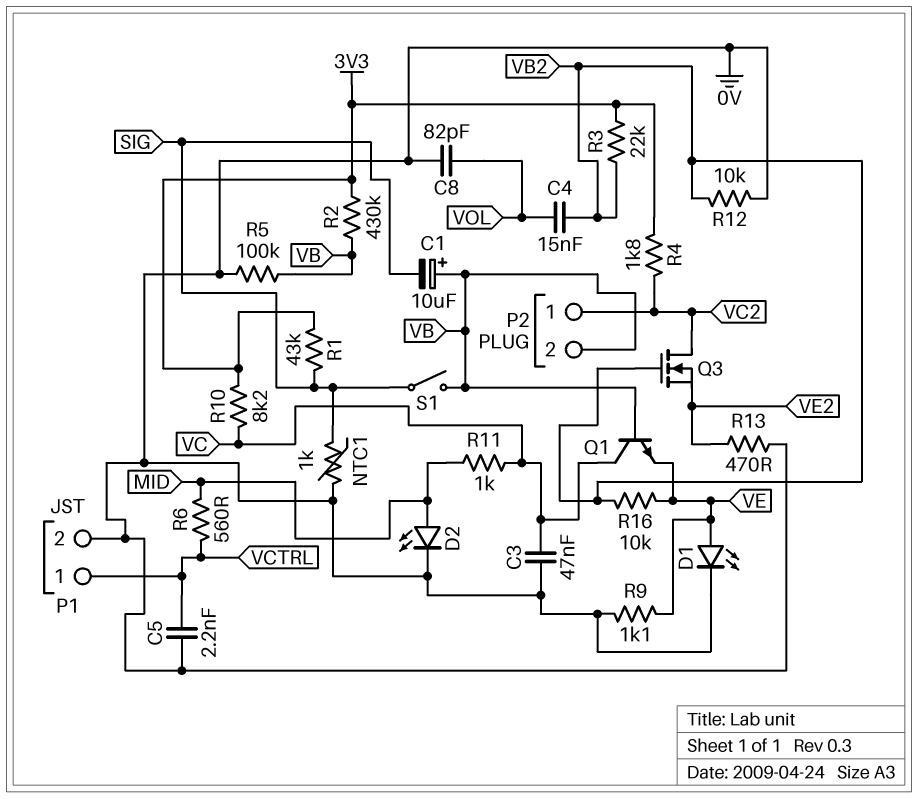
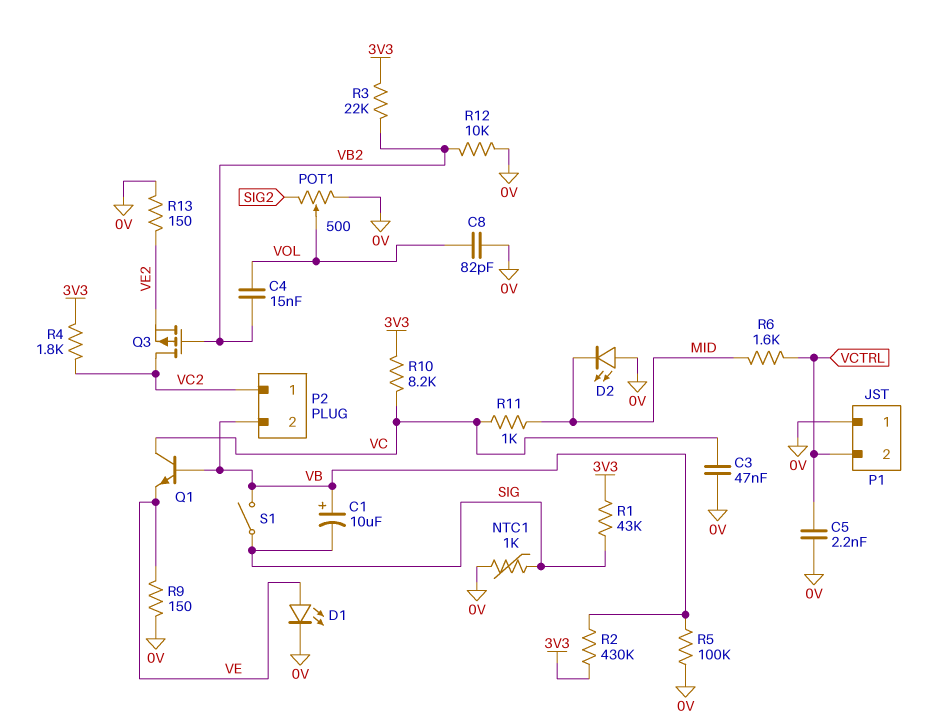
D2: LED (A MID, K 0V) -> LED (A 0V, K MID)
P1 pin 1: VCTRL -> 0V
P1 pin 2: 0V -> VCTRL
POT1: none -> 500 (0V, SIG2, wiper VOL)
Q3: NMOS (G VB2, D VC2, S VE2) -> PMOS (G VB2, D VC2, S VE2)
R6: 560 (MID, VCTRL) -> 1.6k (MID, VCTRL)
R9: 1.1k (0V, VE) -> 150 (0V, VE)
R13: 470 (0V, VE2) -> 150 (0V, VE2)
R16: 10k (VB2, VE) -> none

